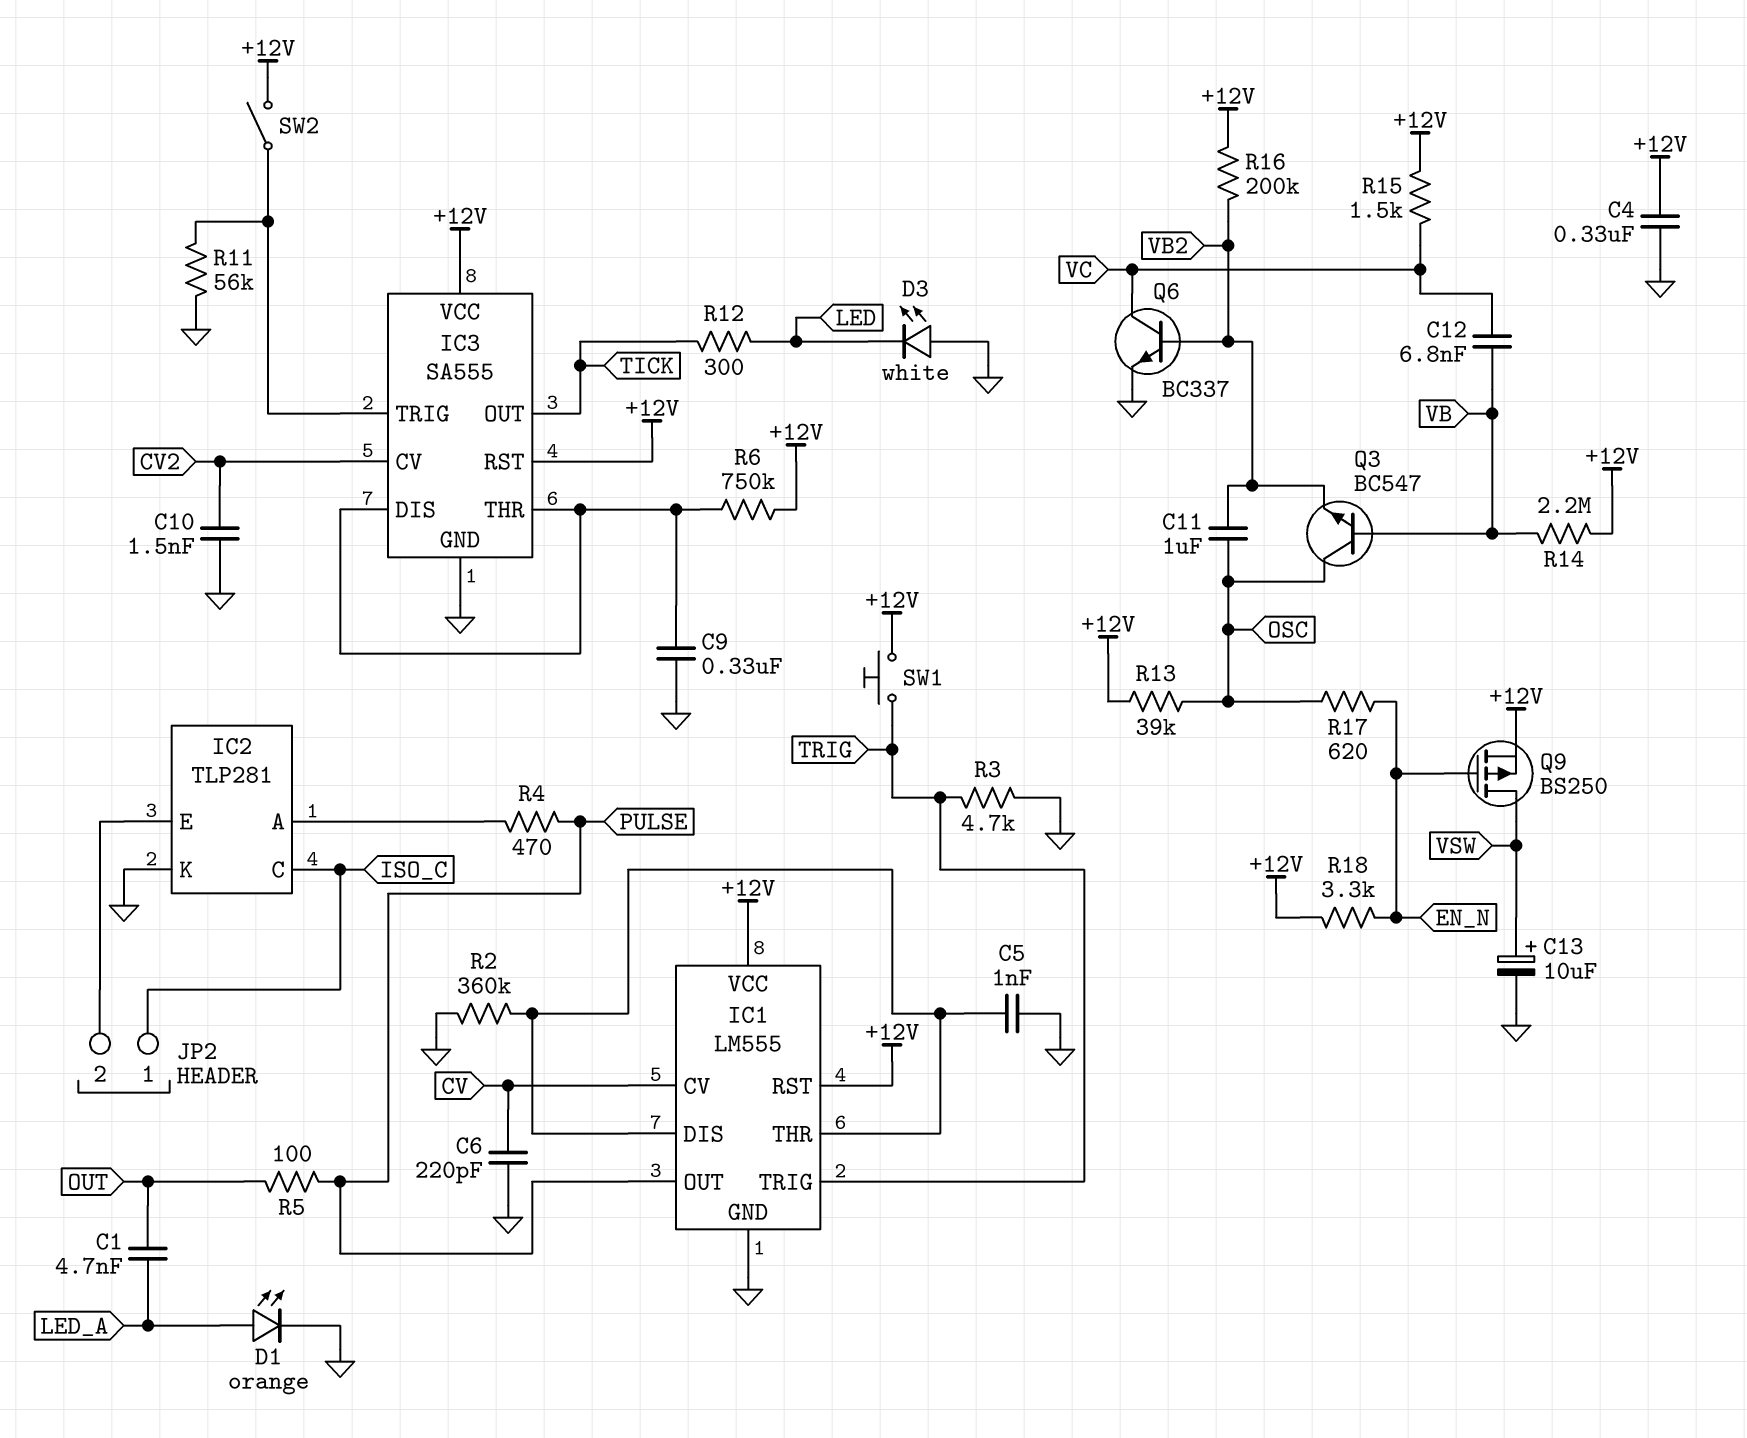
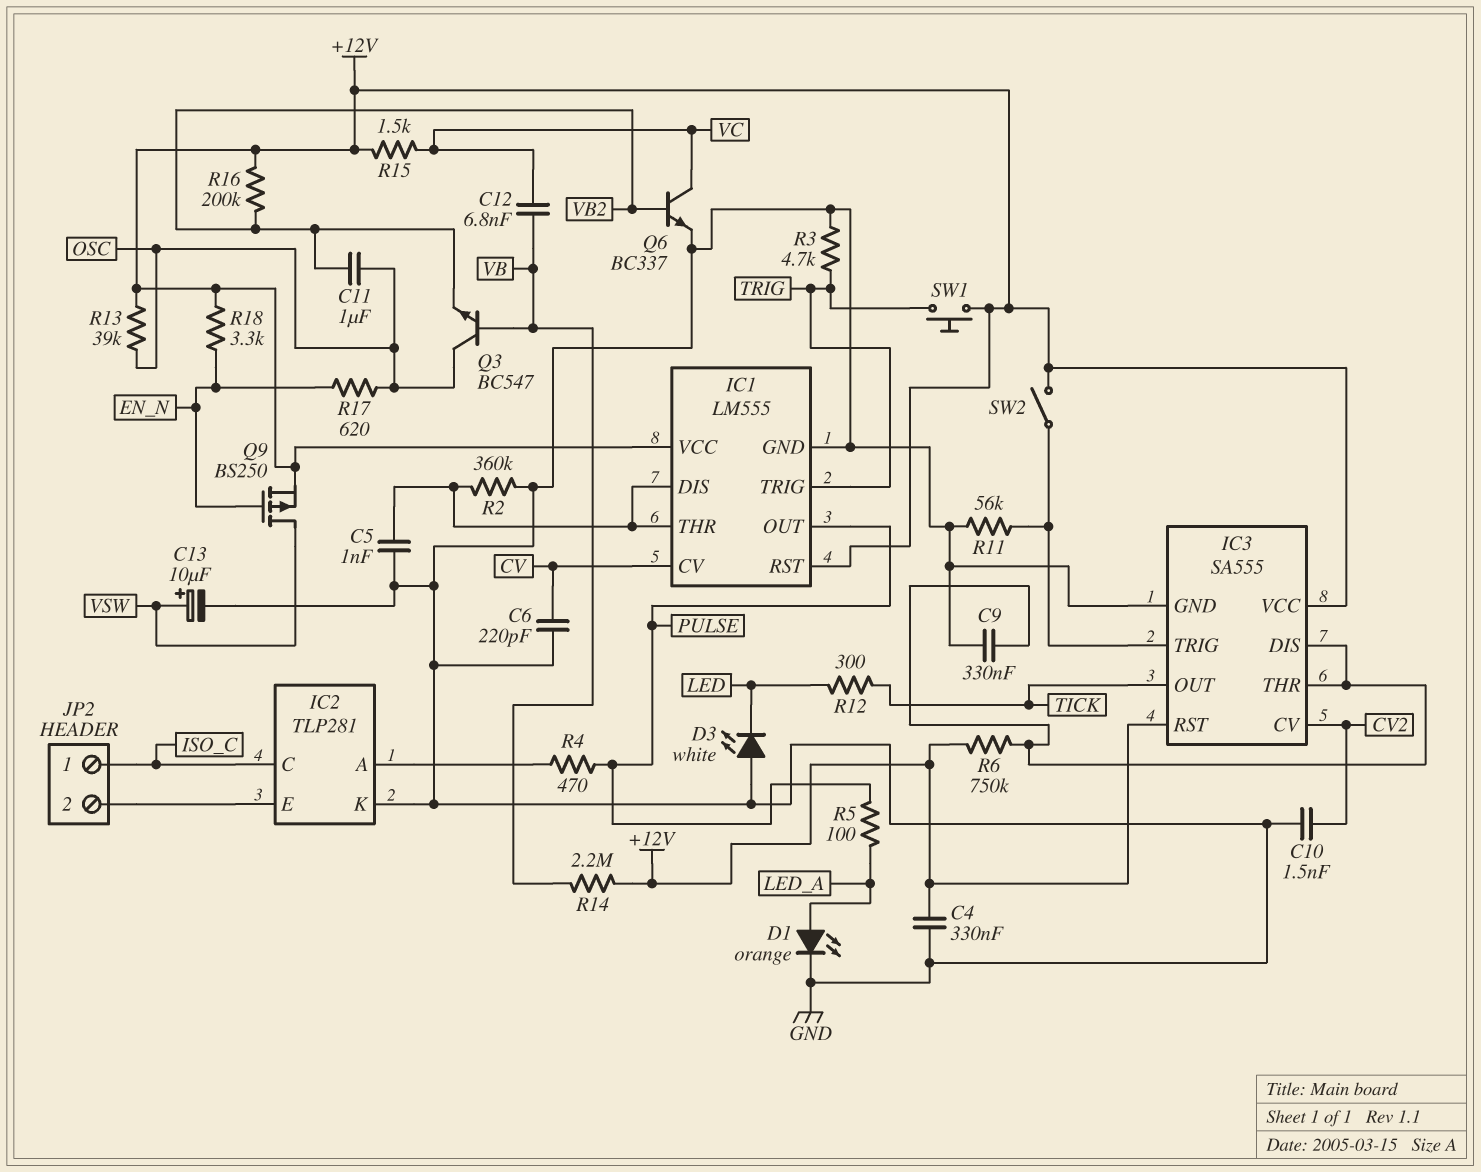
C1: 4.7nF (LED_A, OUT) -> none
R5: 100 (OUT, PULSE) -> 100 (LED_A, PULSE)

